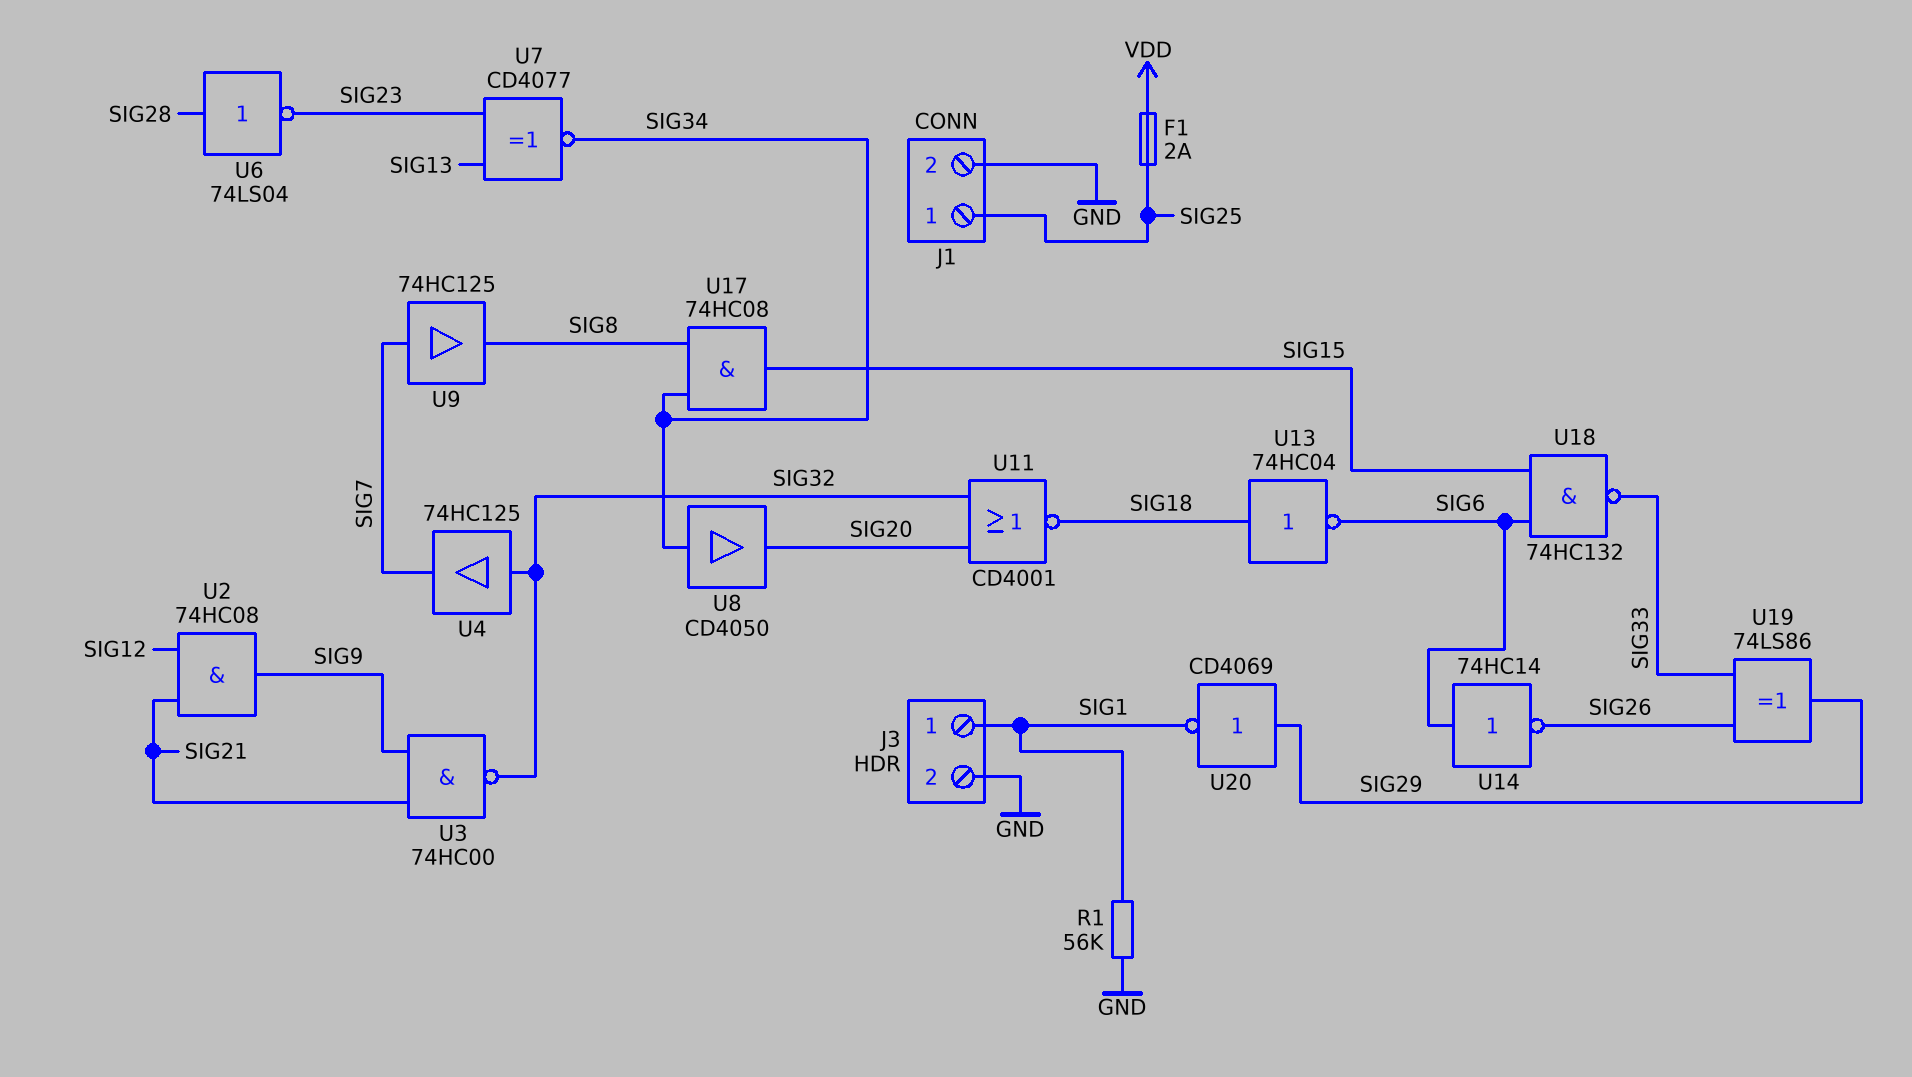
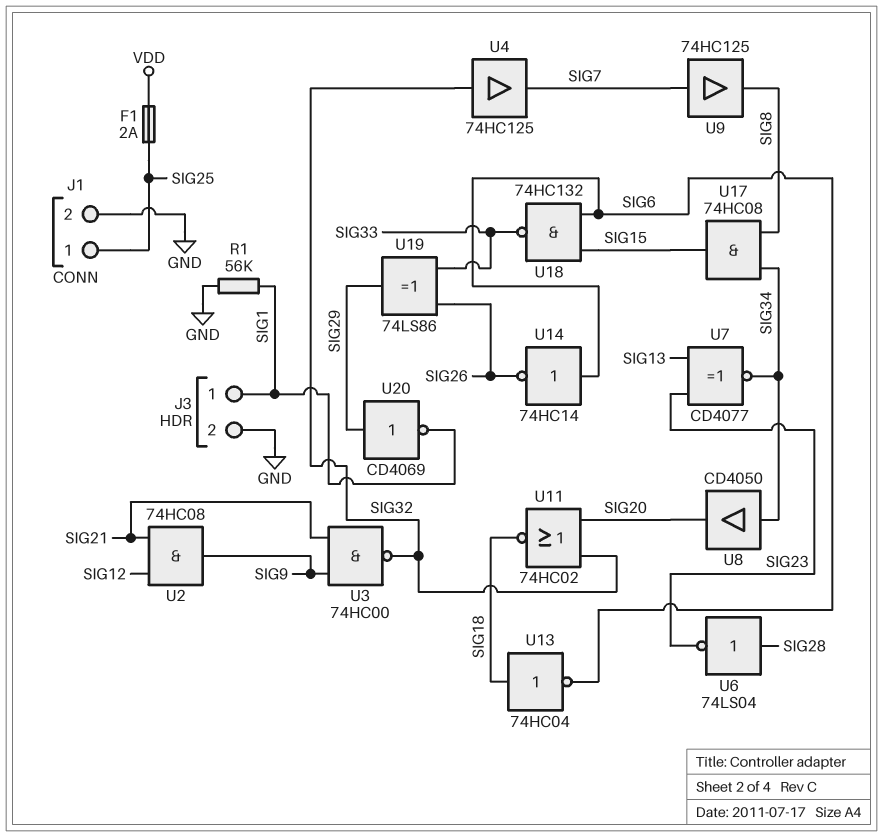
U11: NOR CD4001 (in SIG20, in SIG32, out SIG18) -> NOR 74HC02 (in SIG20, in SIG32, out SIG18)

